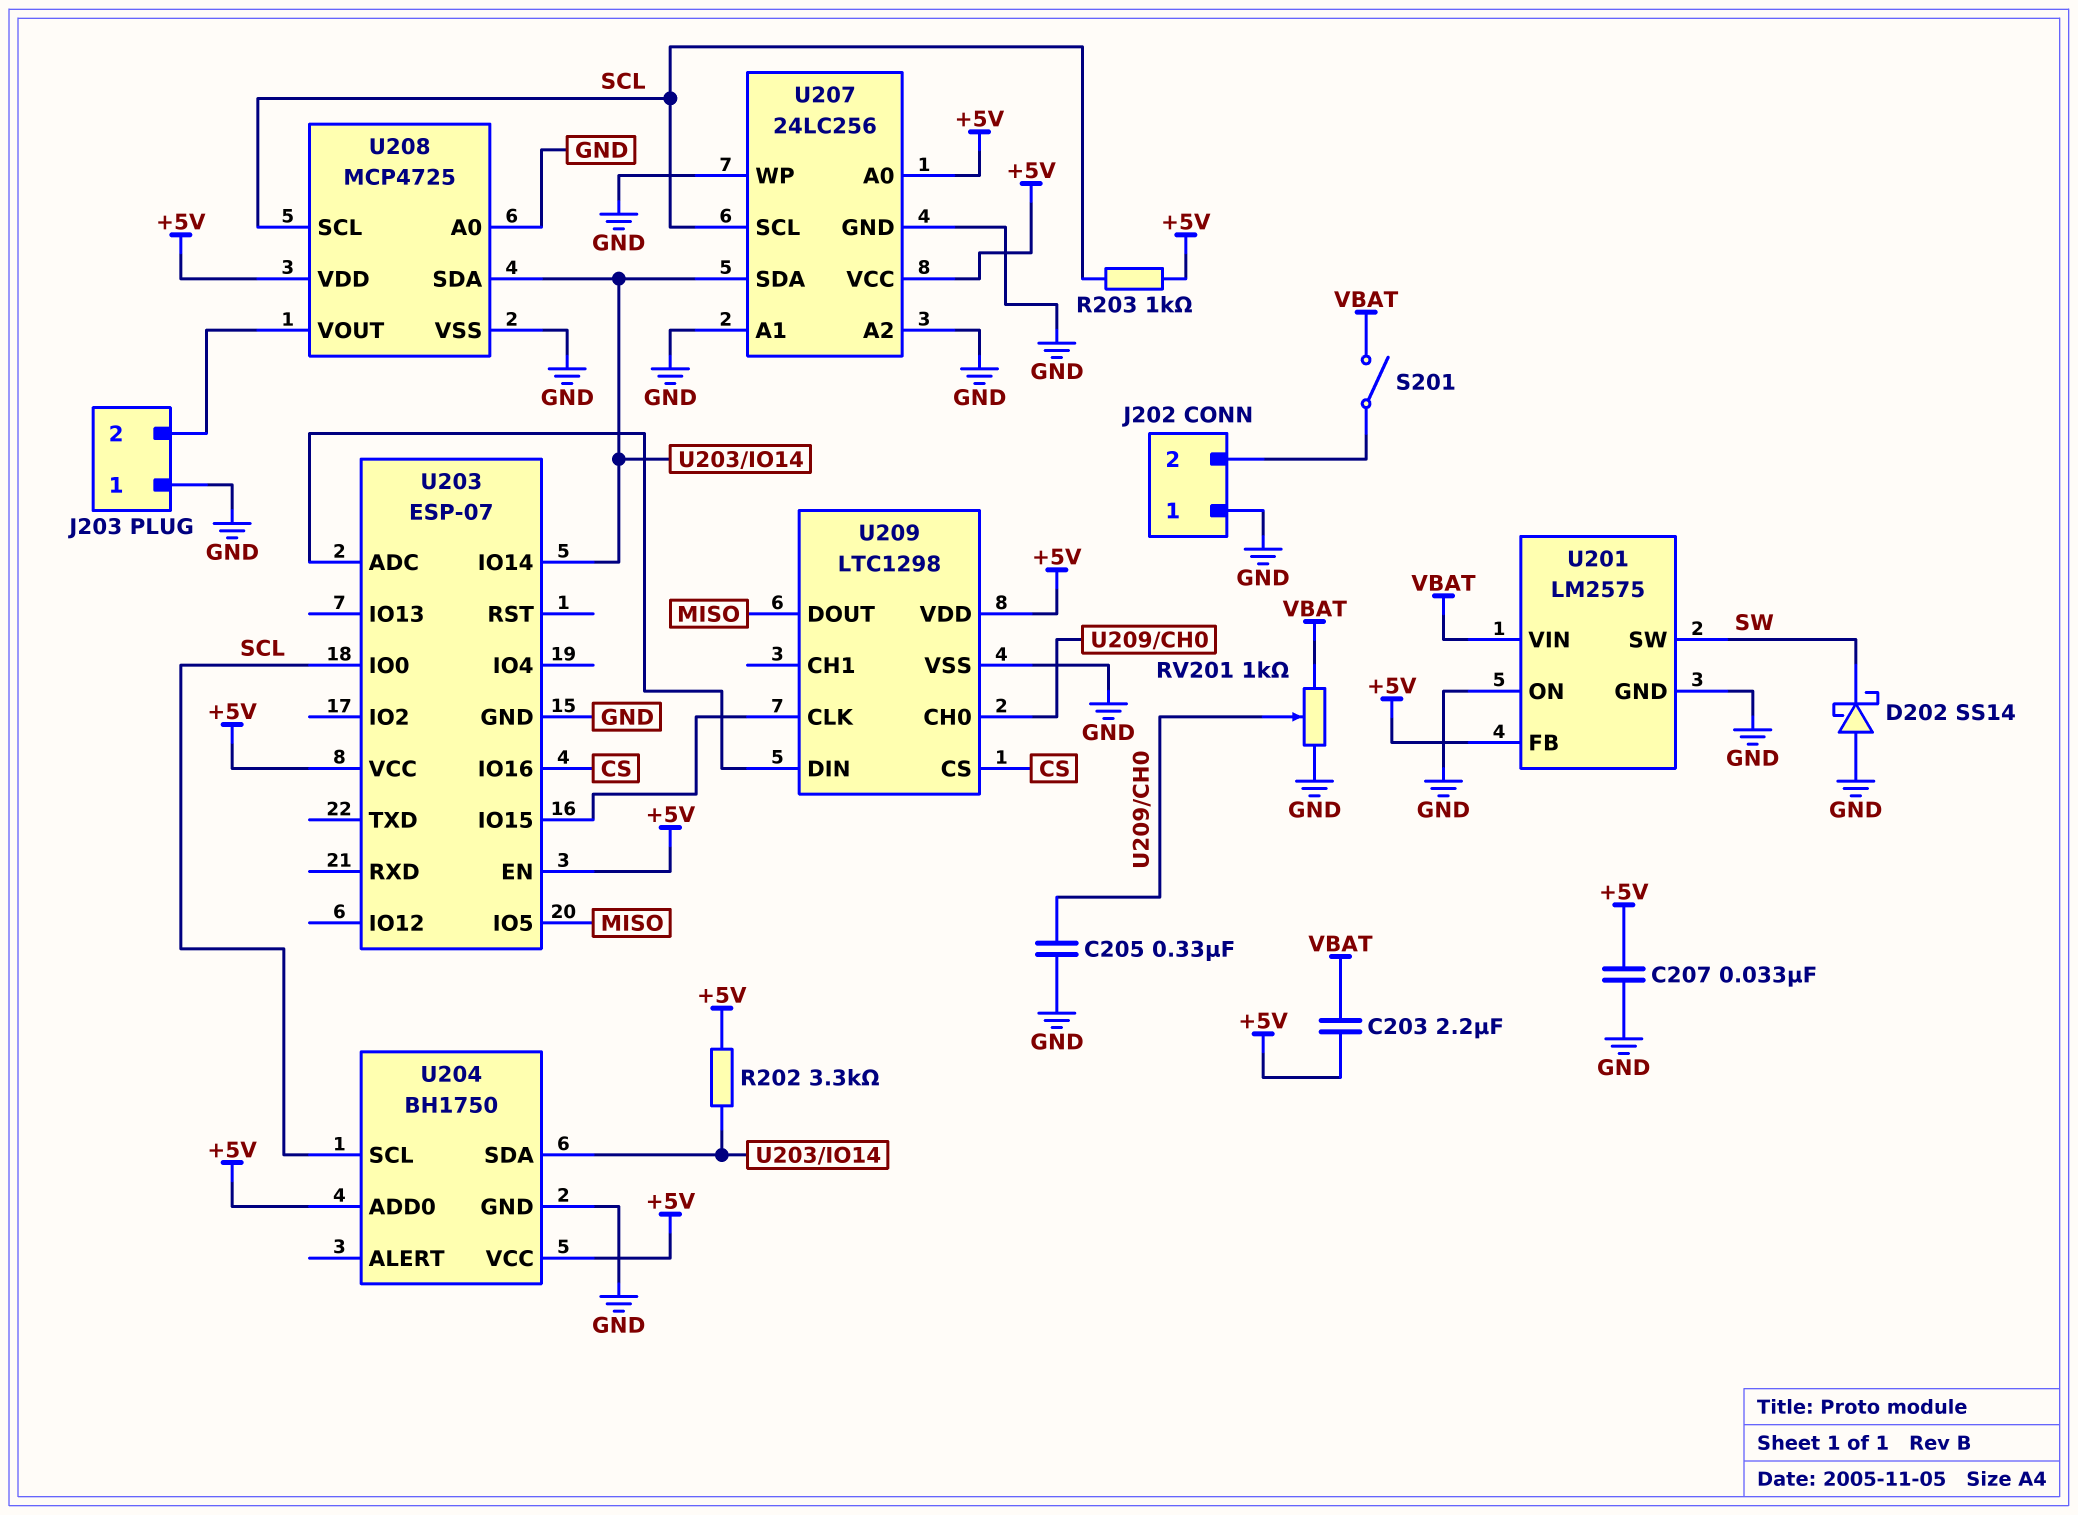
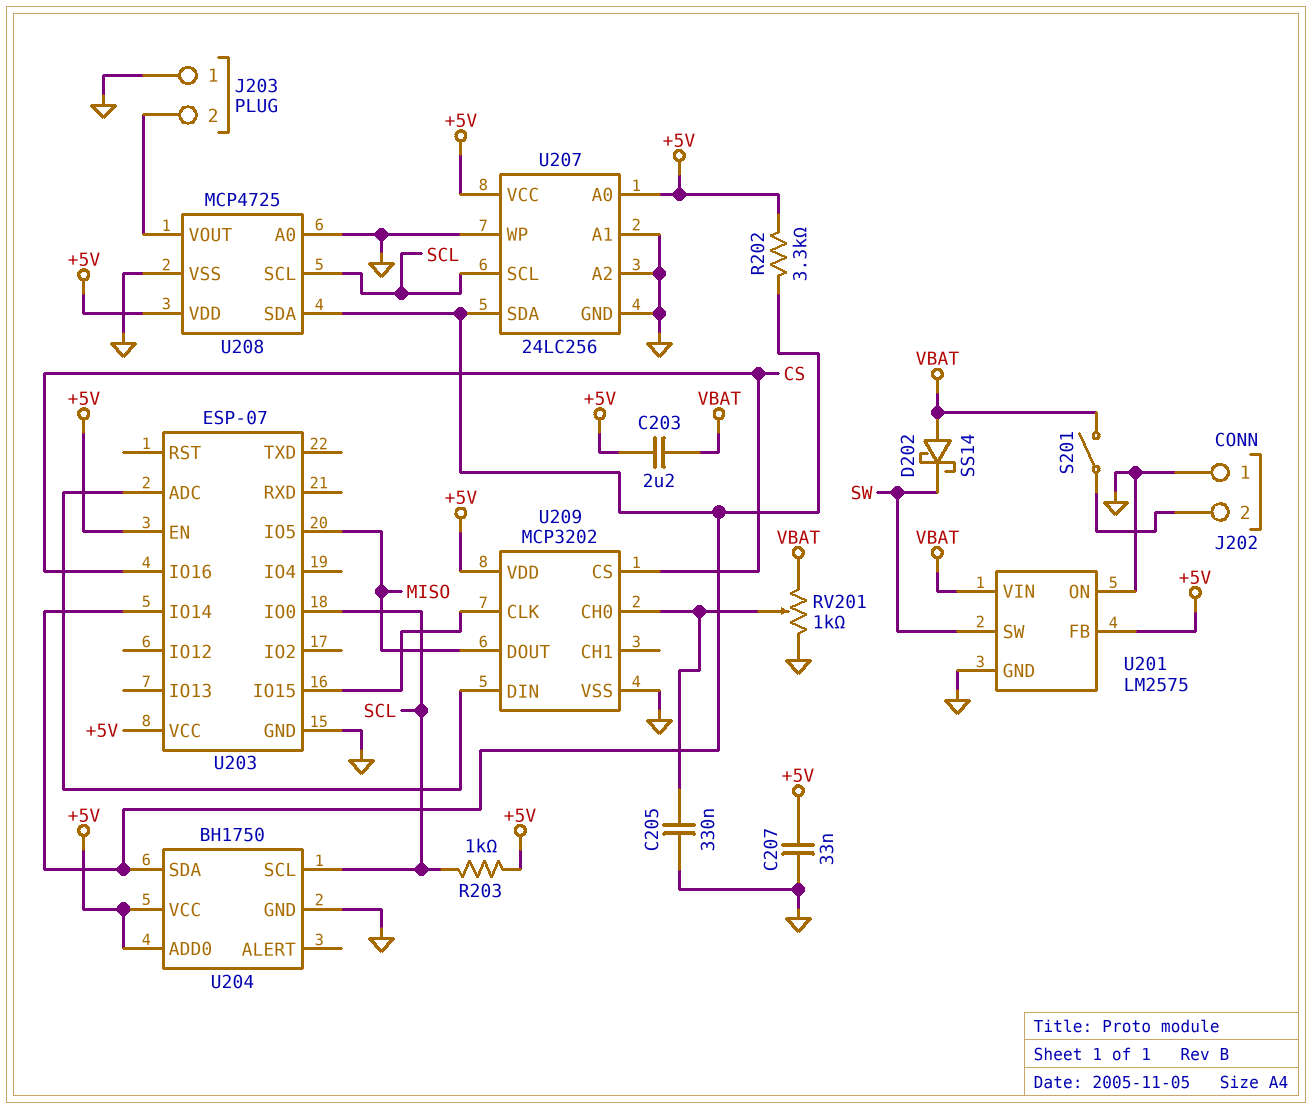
D202: schottky SS14 (A GND, K SW) -> schottky SS14 (A VBAT, K SW)
U209: LTC1298 -> MCP3202

